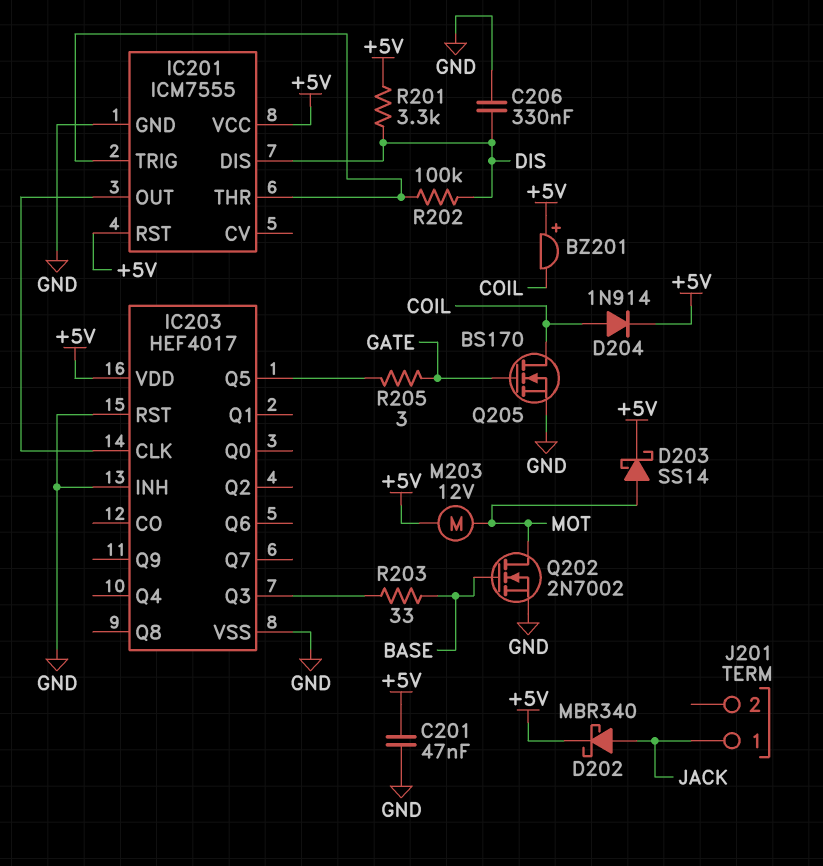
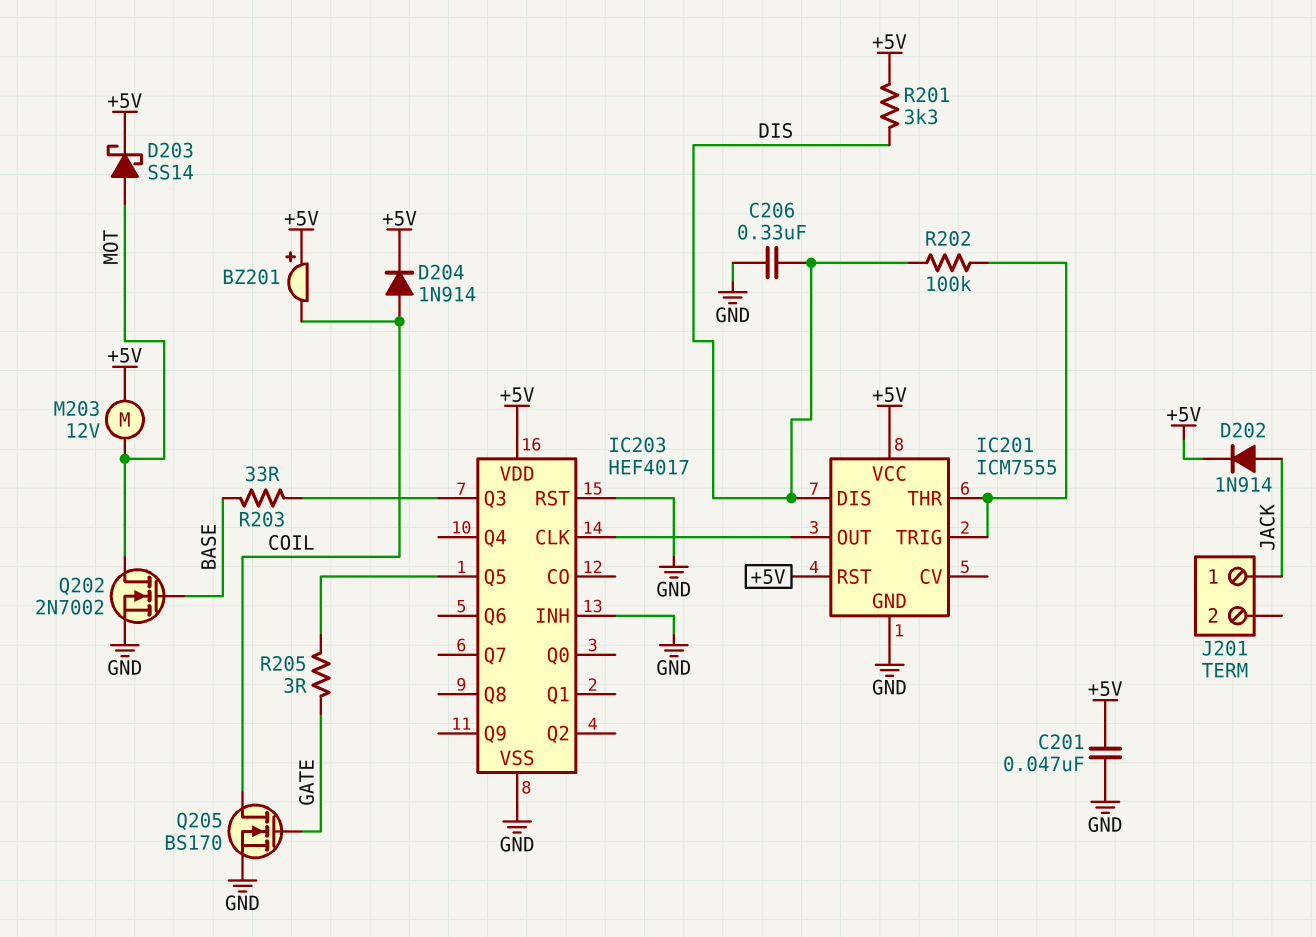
D202: schottky MBR340 (A JACK, K +5V) -> diode 1N914 (A JACK, K +5V)

